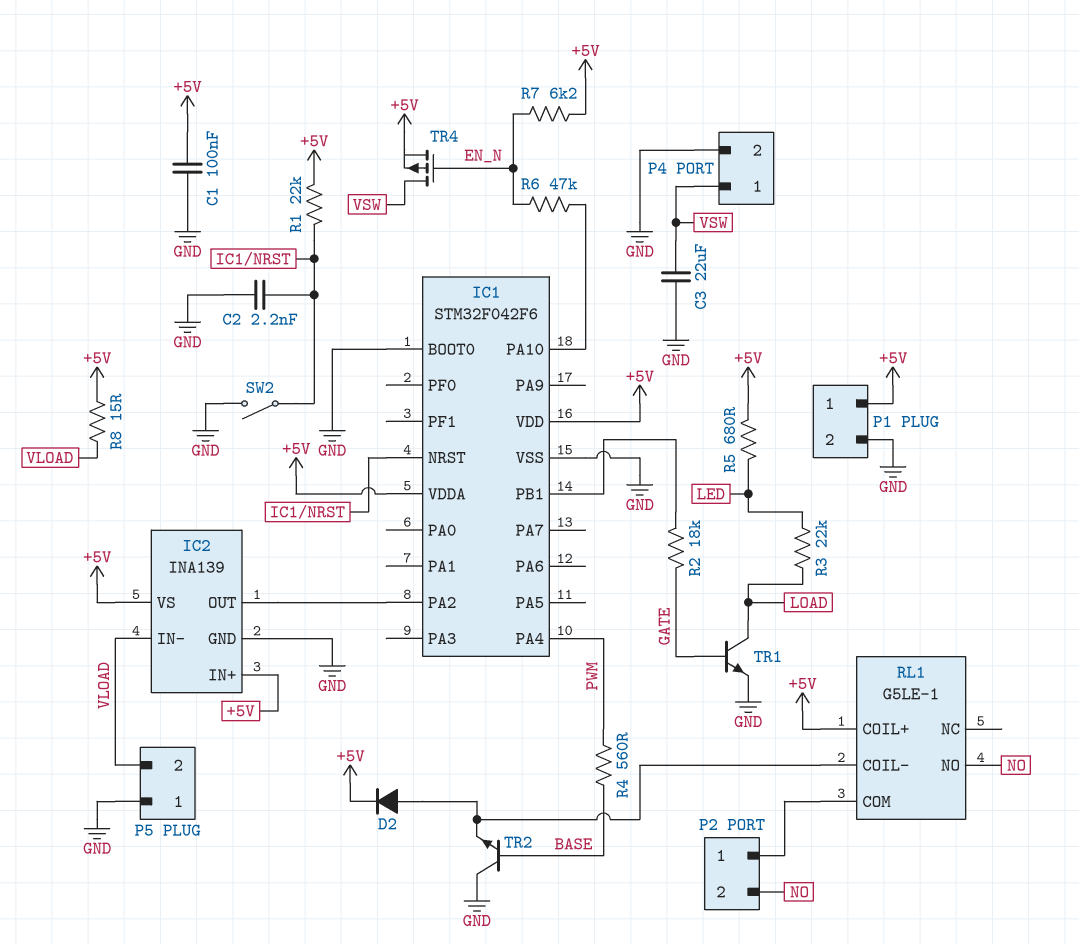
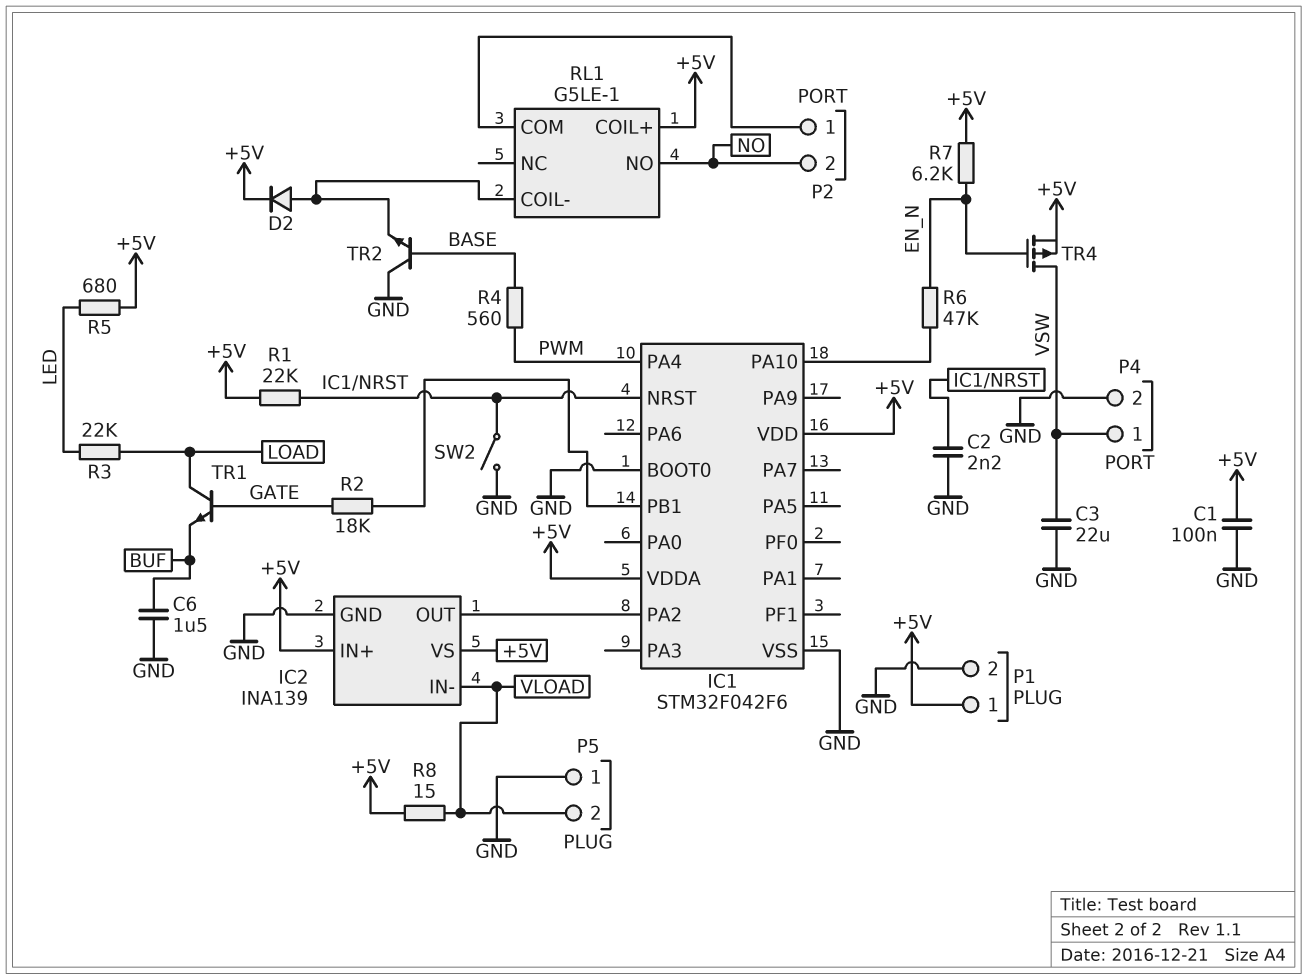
C6: none -> 1.5uF (BUF, GND)
TR1: NPN (B GATE, C LOAD, E GND) -> NPN (B GATE, C LOAD, E BUF)

